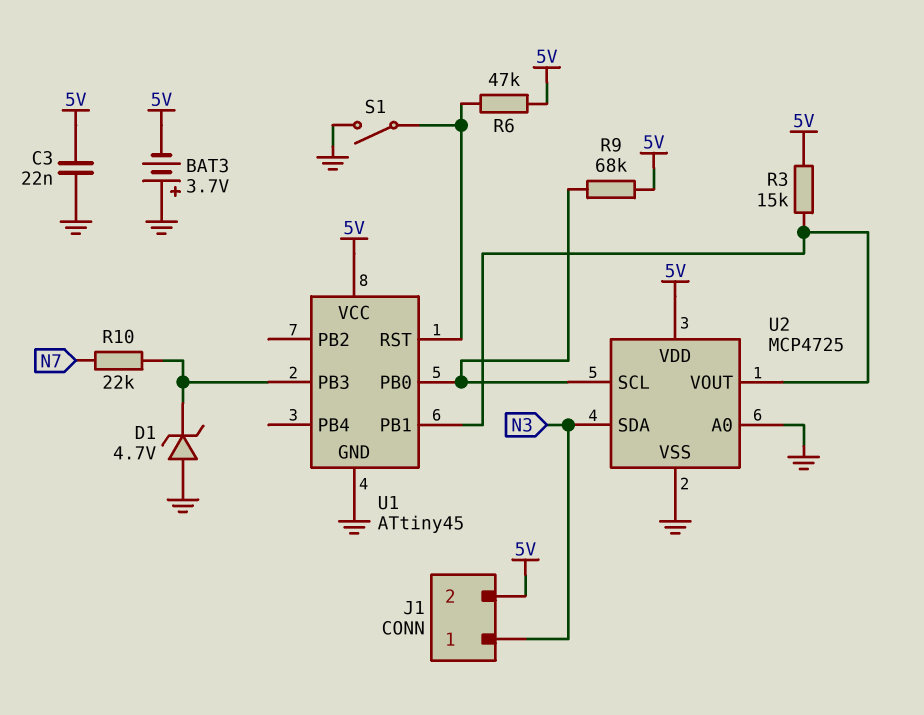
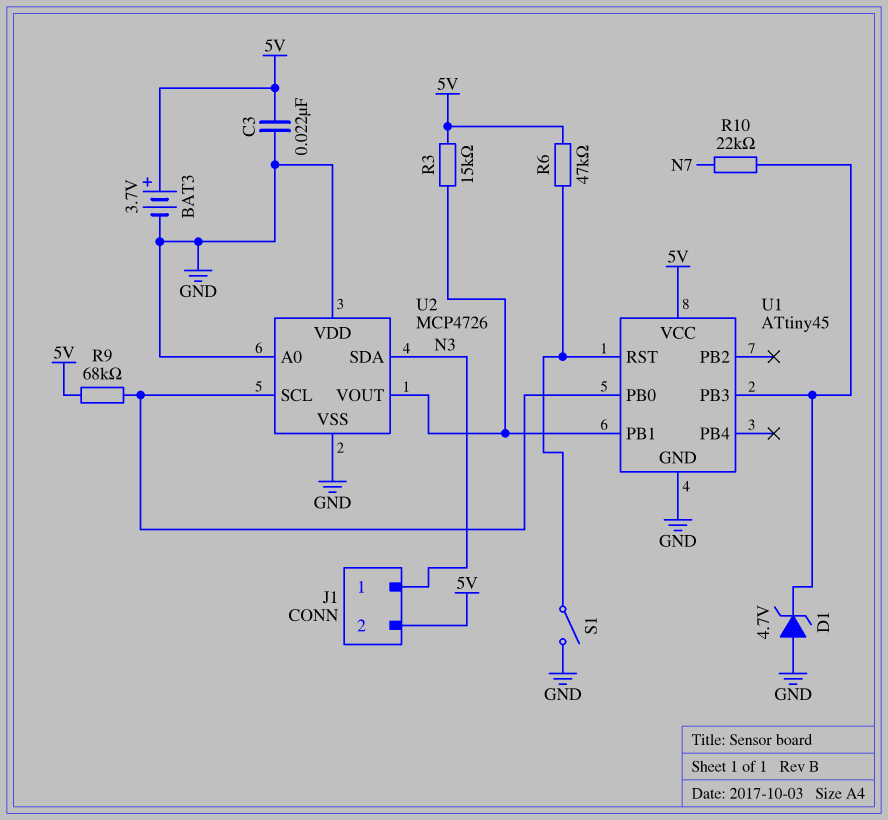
BAT3: 3.7V (plus GND, minus 5V) -> 3.7V (plus 5V, minus GND)
U2: MCP4725 -> MCP4726
U2 pin VDD: 5V -> GND

